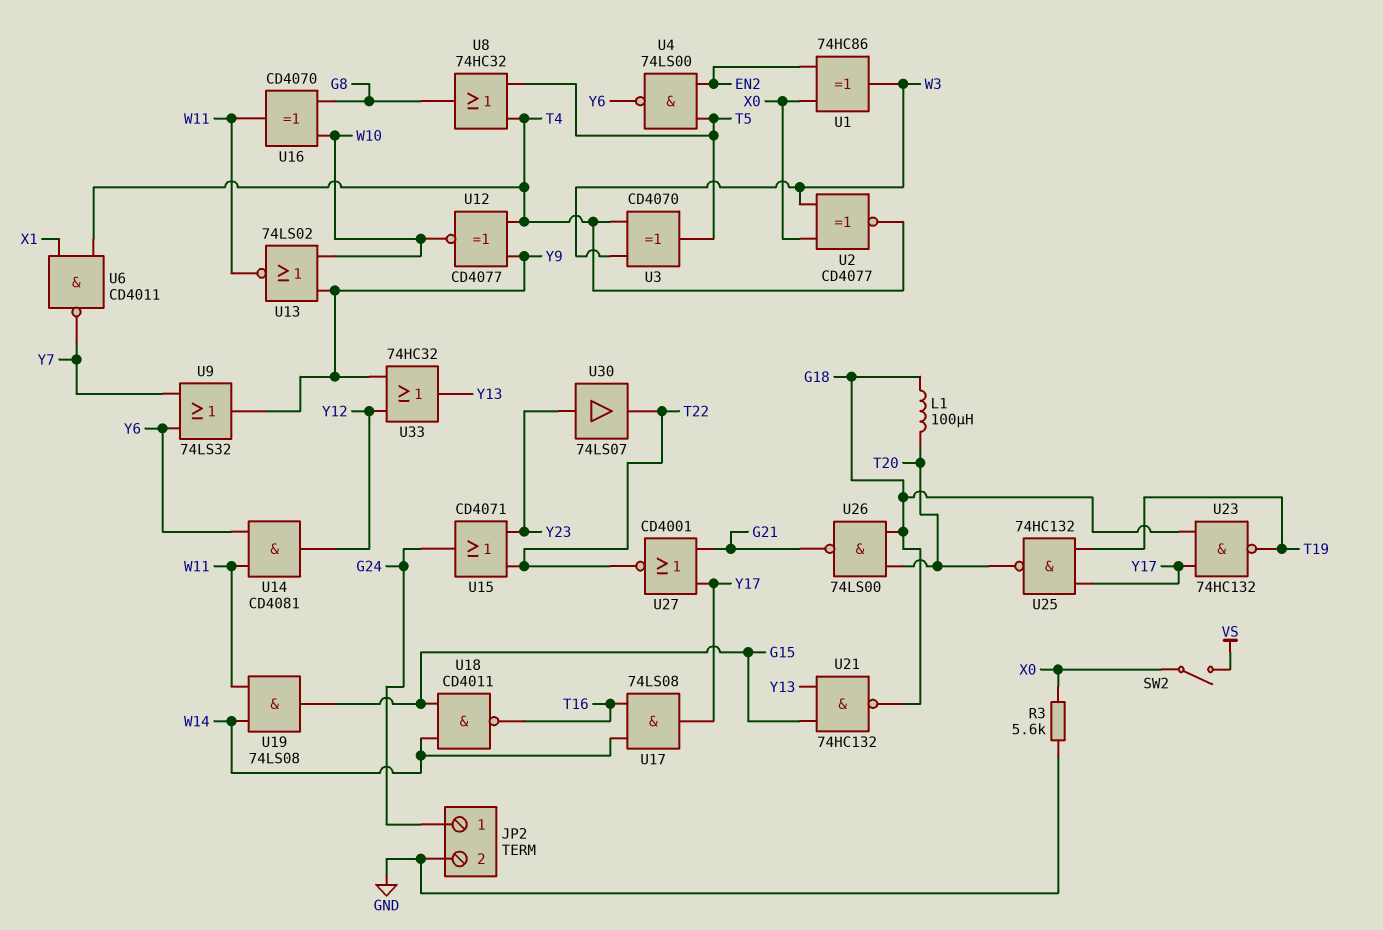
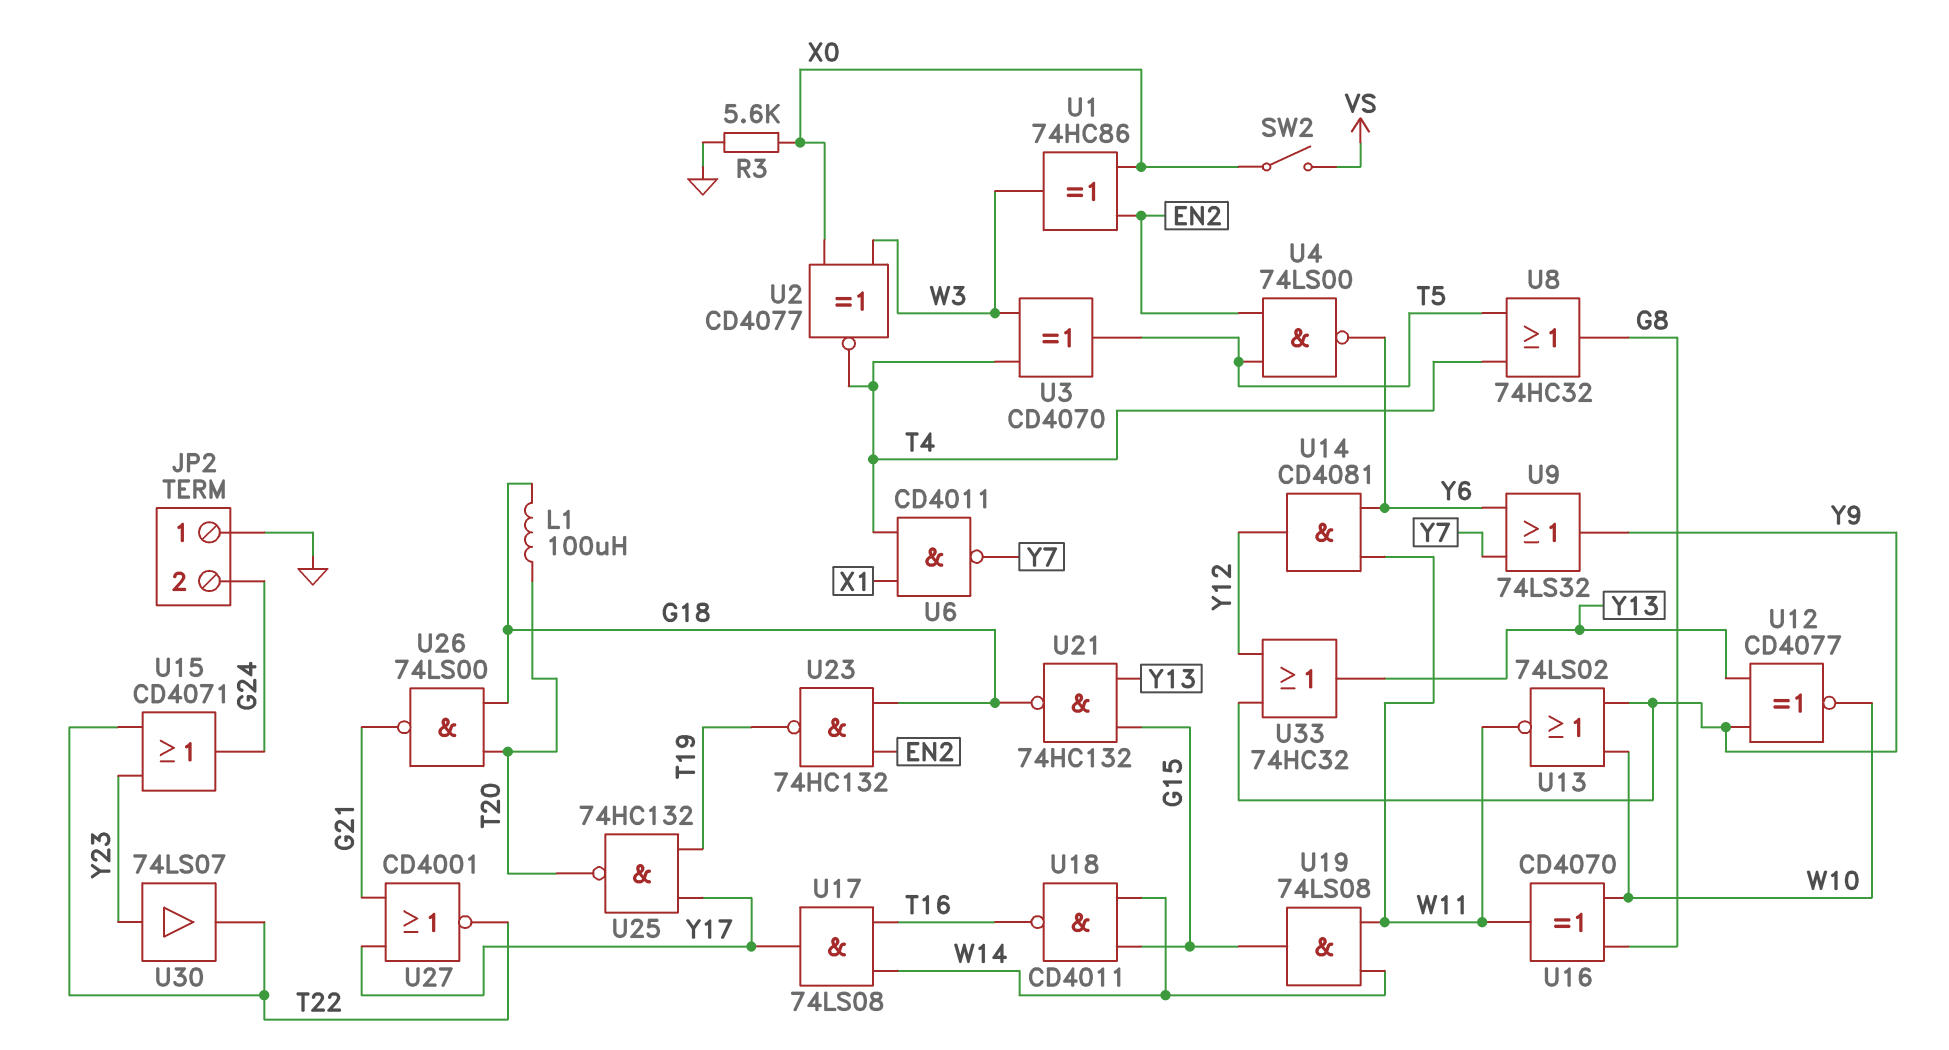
JP2 pin 1: G24 -> GND
JP2 pin 2: GND -> G24
U12: XNOR CD4077 (in T4, in Y9, out W10) -> XNOR CD4077 (in Y9, in Y13, out W10)
U23: NAND 74HC132 (in G18, in Y17, out T19) -> NAND 74HC132 (in EN2, in G18, out T19)

